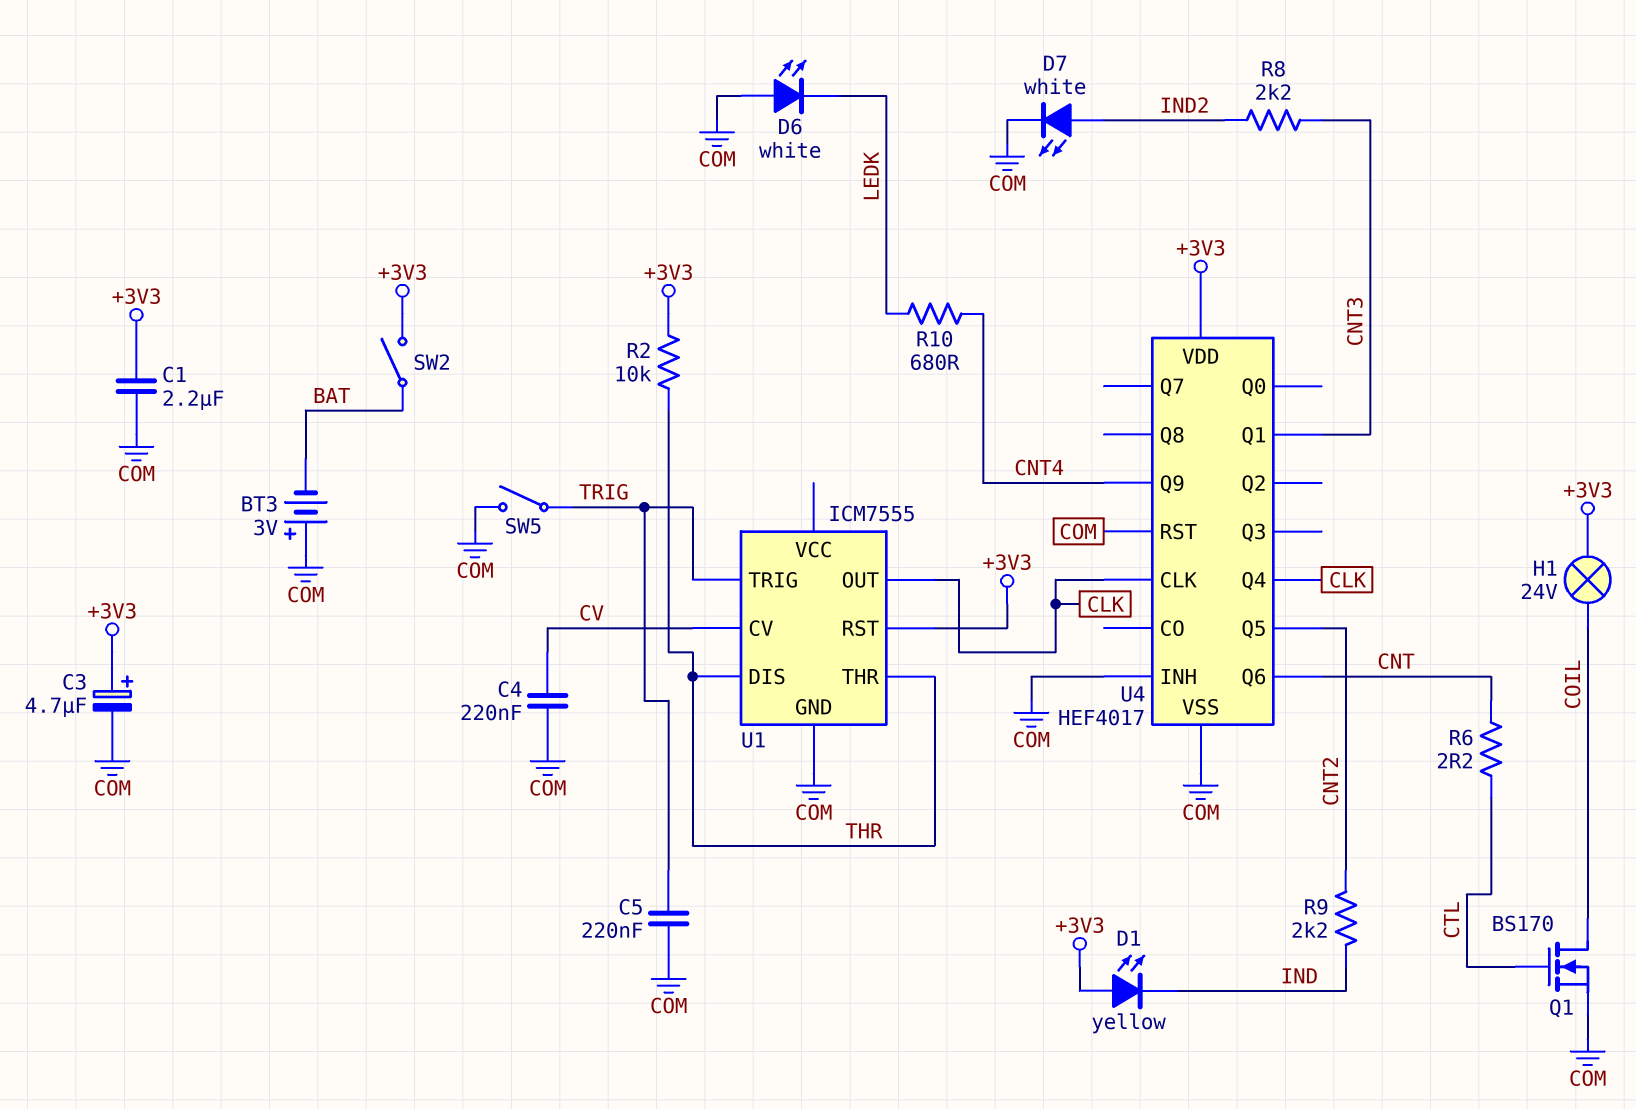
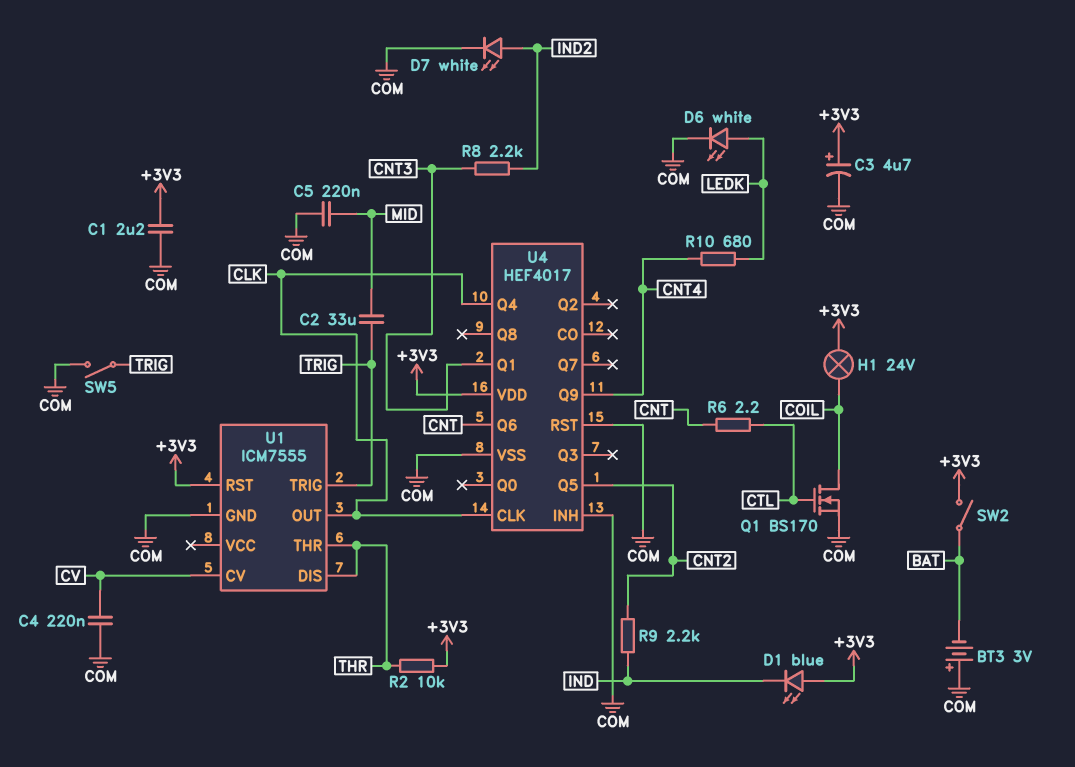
C2: none -> 33uF (MID, TRIG)
C5: 220nF (COM, TRIG) -> 220nF (COM, MID)
D1: LED yellow (A +3V3, K IND) -> LED blue (A +3V3, K IND)
D6: LED white (A COM, K LEDK) -> LED white (A LEDK, K COM)

